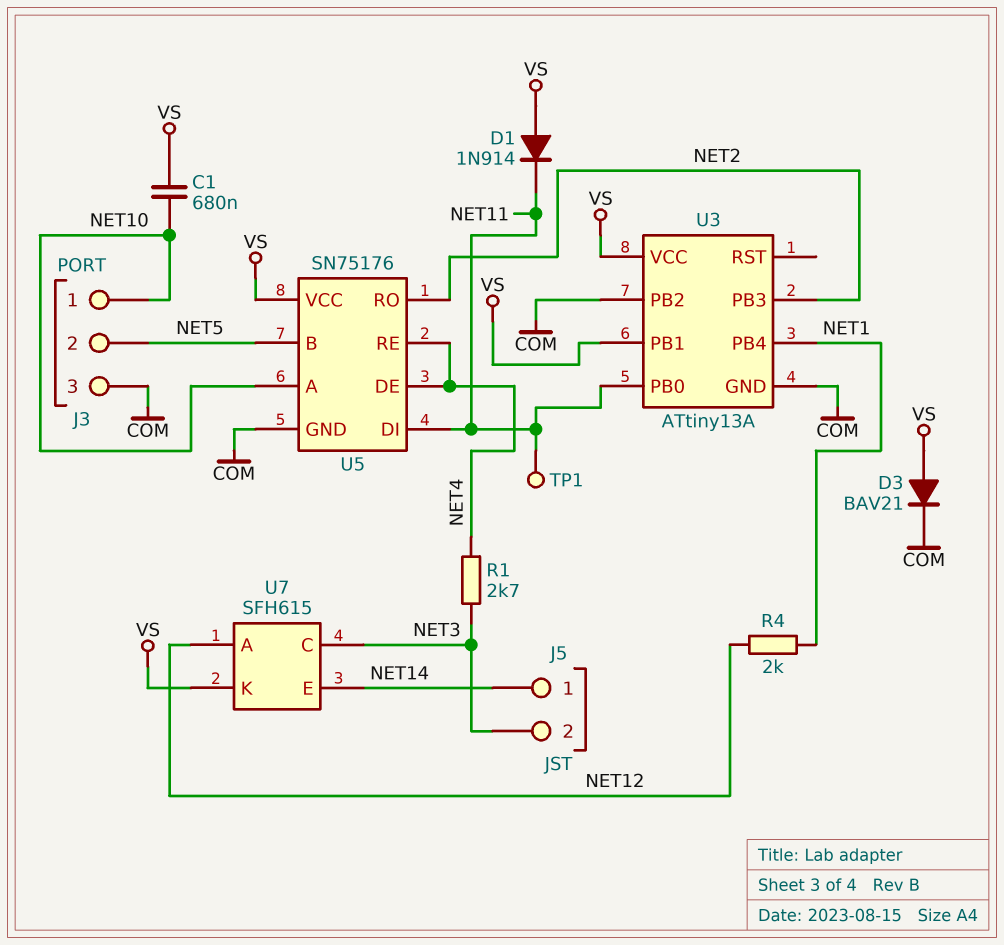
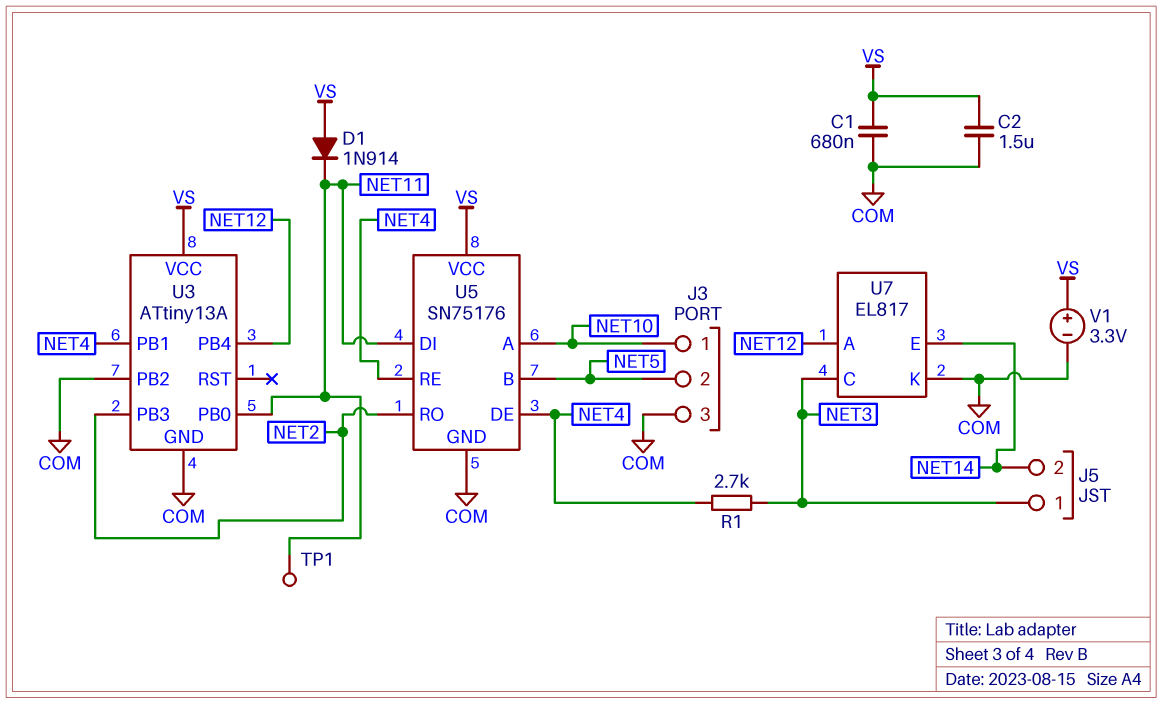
C1: 680nF (NET10, VS) -> 680nF (COM, VS)
C2: none -> 1.5uF (COM, VS)
D3: diode BAV21 (A VS, K COM) -> none
J5 pin 1: NET14 -> NET3
J5 pin 2: NET3 -> NET14
R4: 2k (NET1, NET12) -> none
U3 pin PB1: VS -> NET4
U3 pin PB4: NET1 -> NET12
U7: SFH615 -> EL817
U7 pin K: VS -> COM
V1: none -> 3.3V (plus VS, minus COM)

